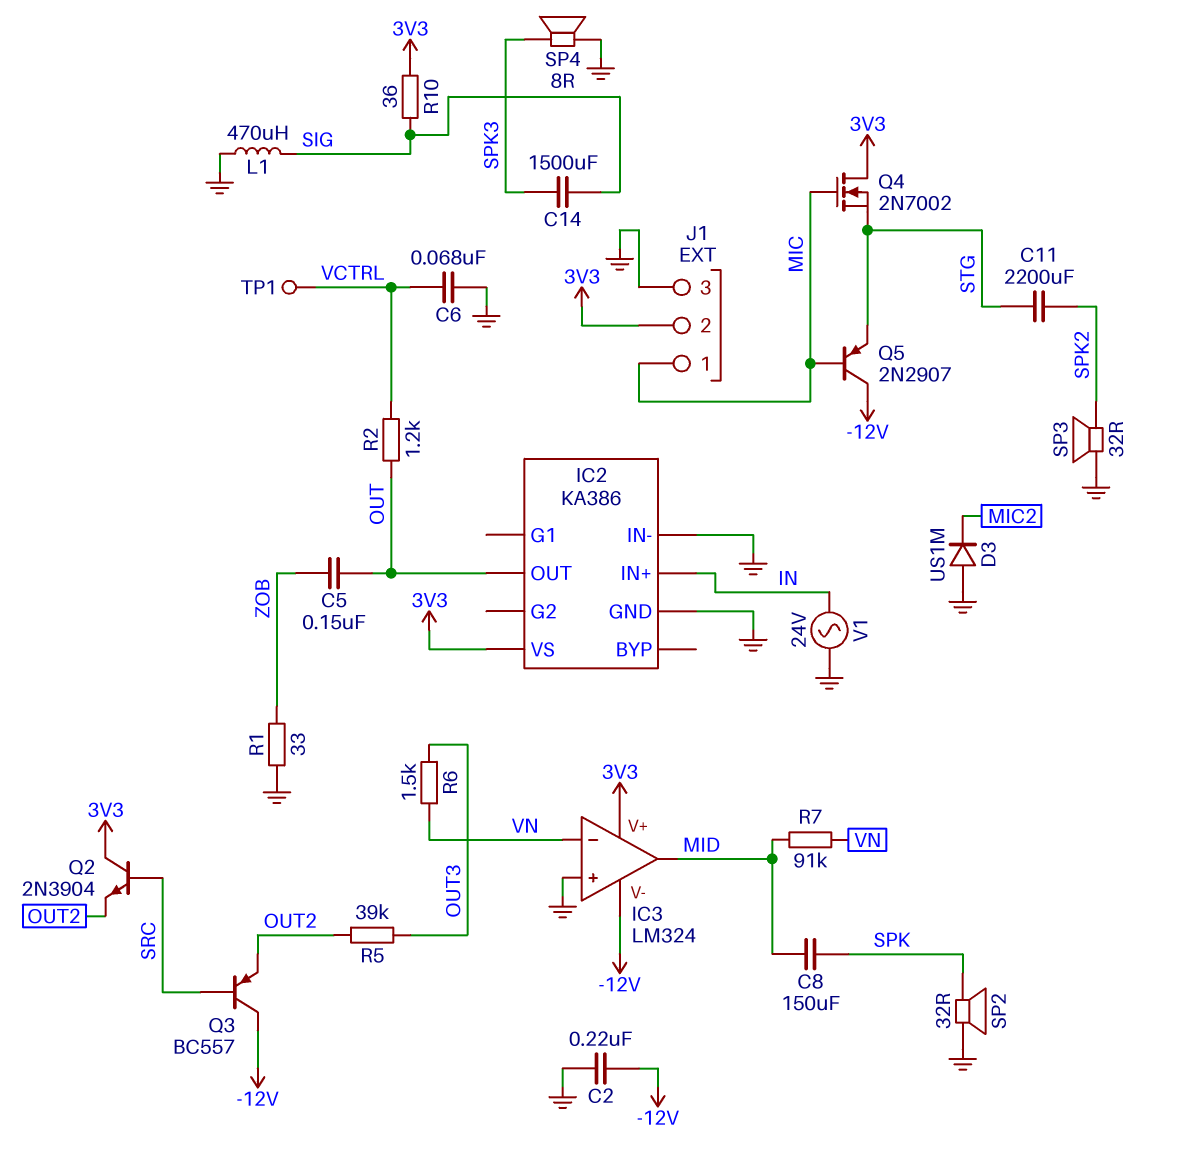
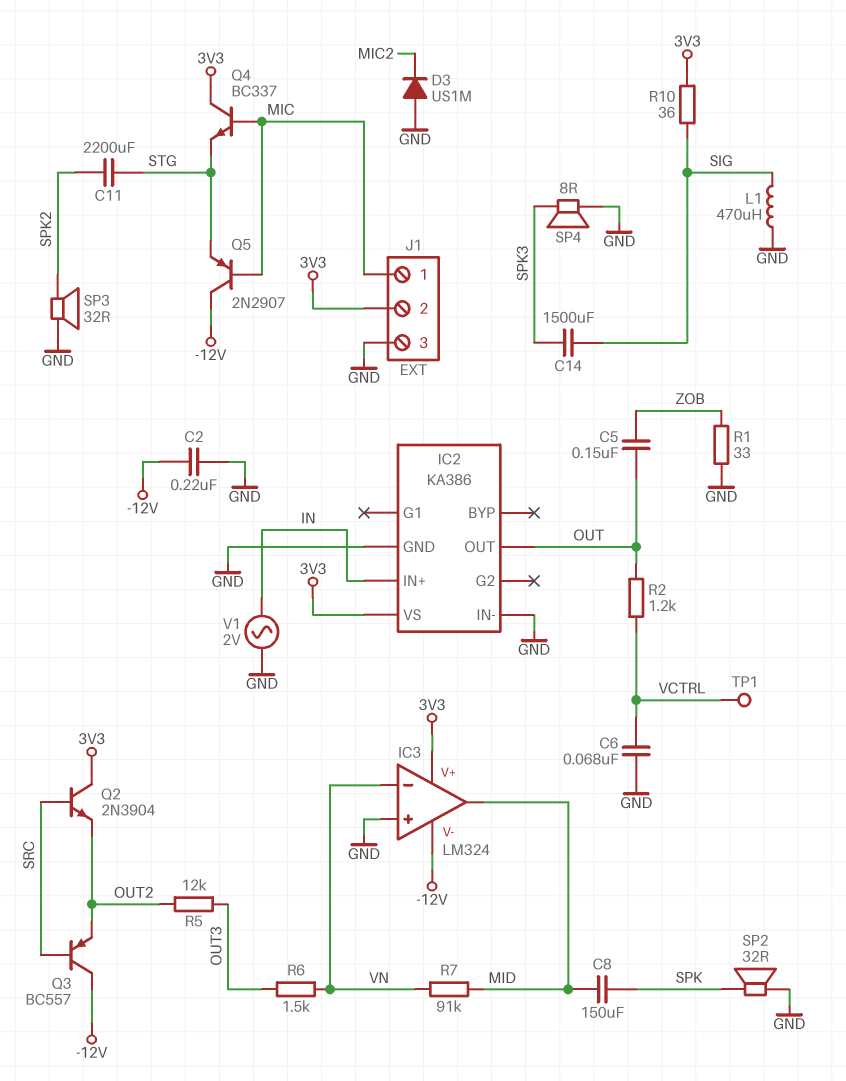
Q4: NMOS 2N7002 (G MIC, D 3V3, S STG) -> NPN BC337 (B MIC, C 3V3, E STG)
R5: 39k (OUT2, OUT3) -> 12k (OUT2, OUT3)
V1: AC 24V (GND, IN) -> AC 2V (GND, IN)

